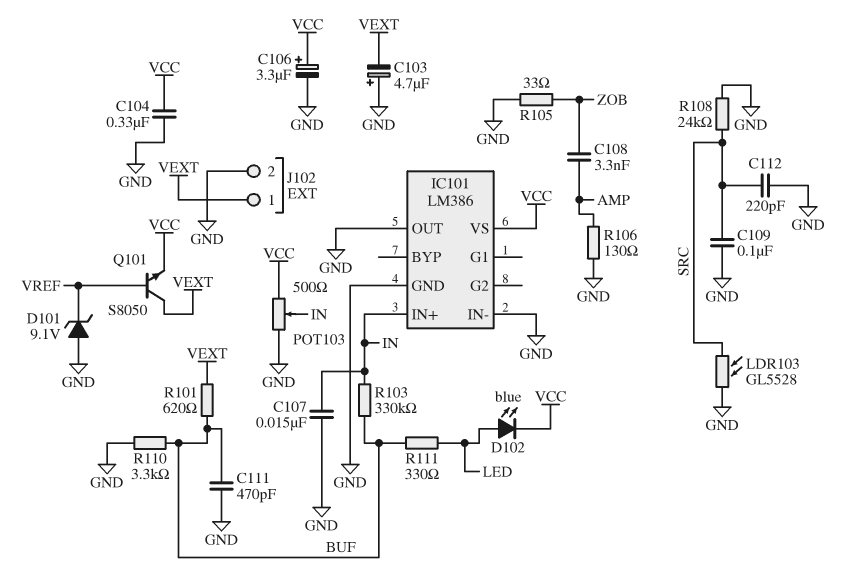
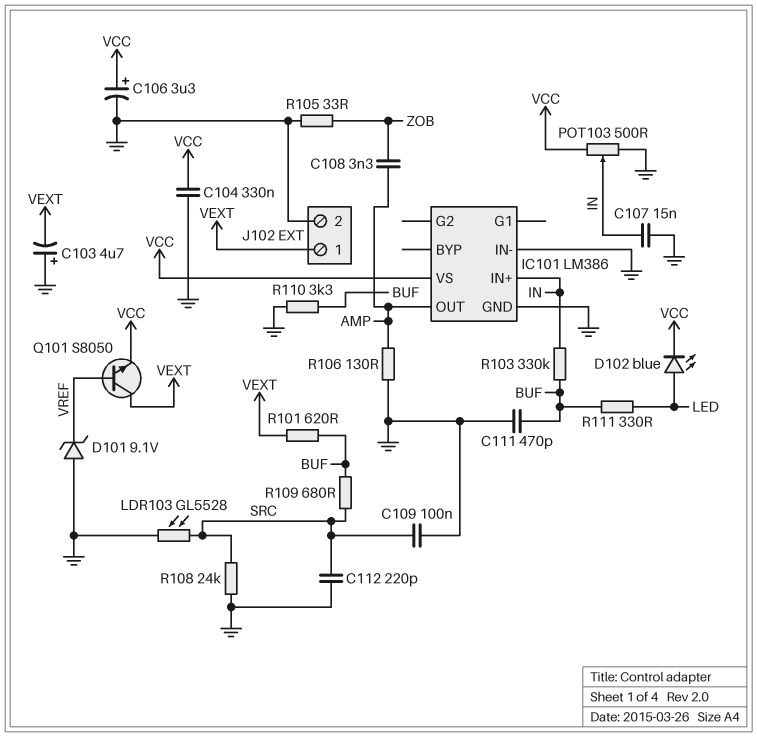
IC101 pin OUT: GND -> AMP
R109: none -> 680 (BUF, SRC)

